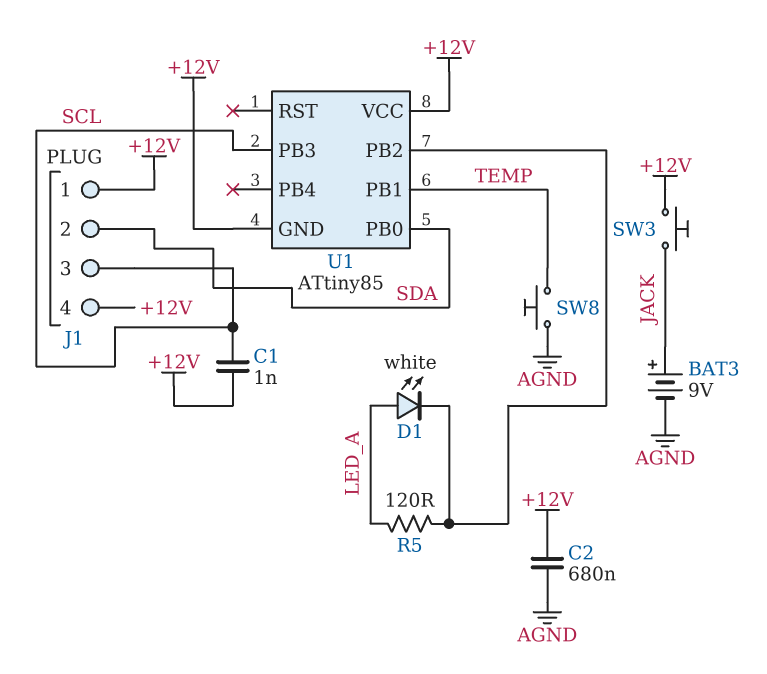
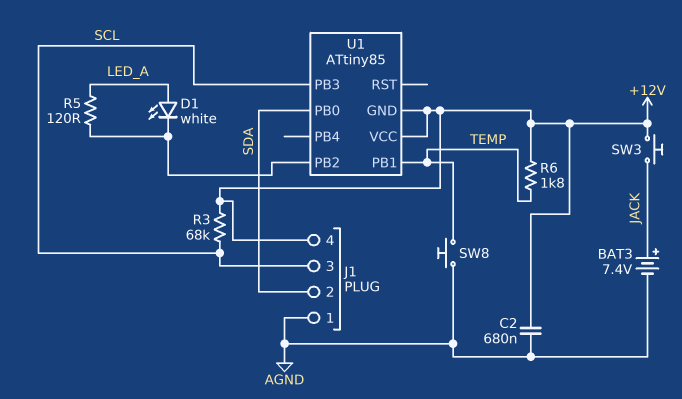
BAT3: 9V (plus JACK, minus AGND) -> 7.4V (plus JACK, minus AGND)
C1: 1nF (+12V, SCL) -> none
J1 pin 1: +12V -> AGND
R3: none -> 68k (+12V, SCL)
R6: none -> 1.8k (+12V, TEMP)

